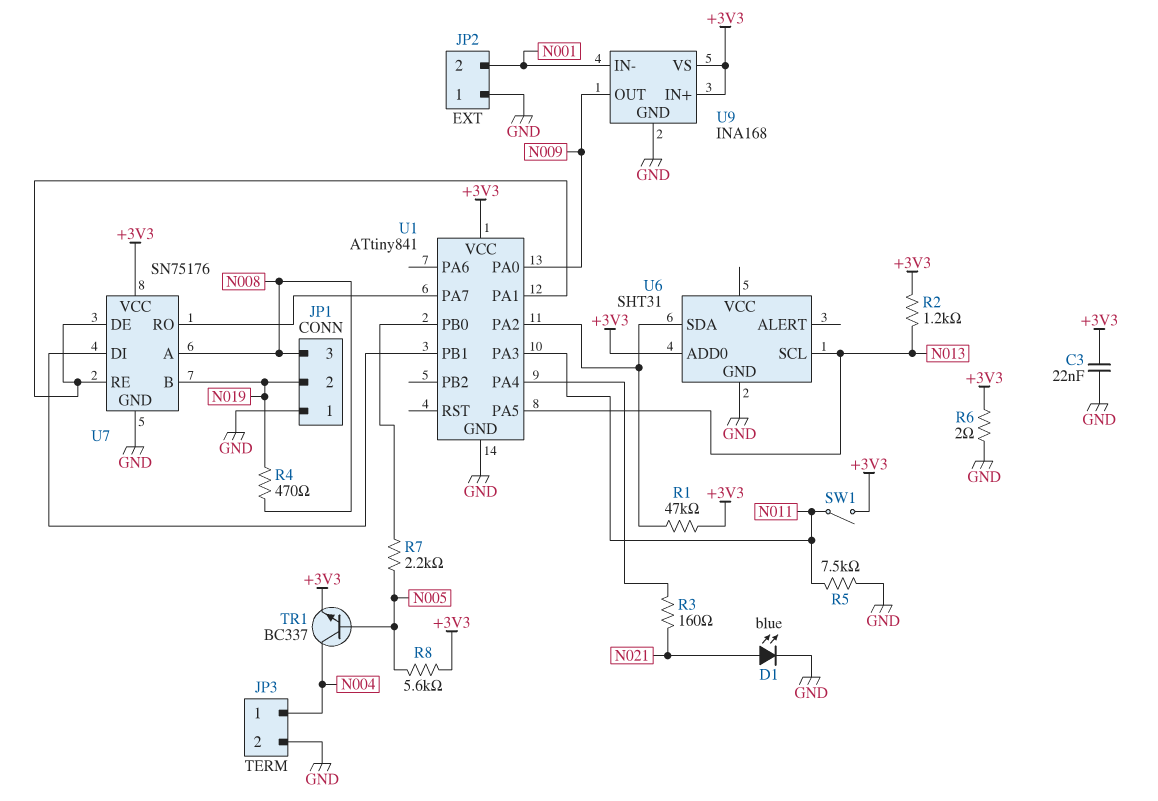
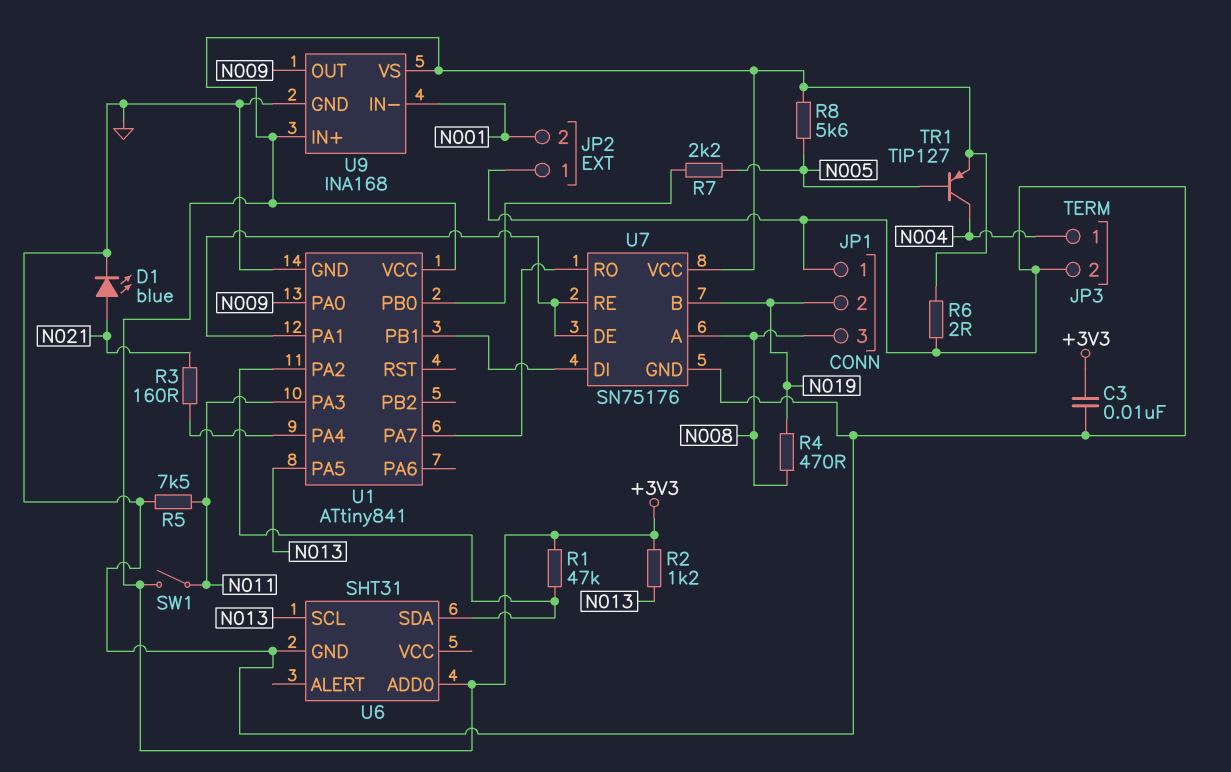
C3: 22nF (+3V3, GND) -> 10nF (+3V3, GND)
TR1: NPN BC337 (B N005, C N004, E +3V3) -> PNP TIP127 (B N005, C N004, E +3V3)

